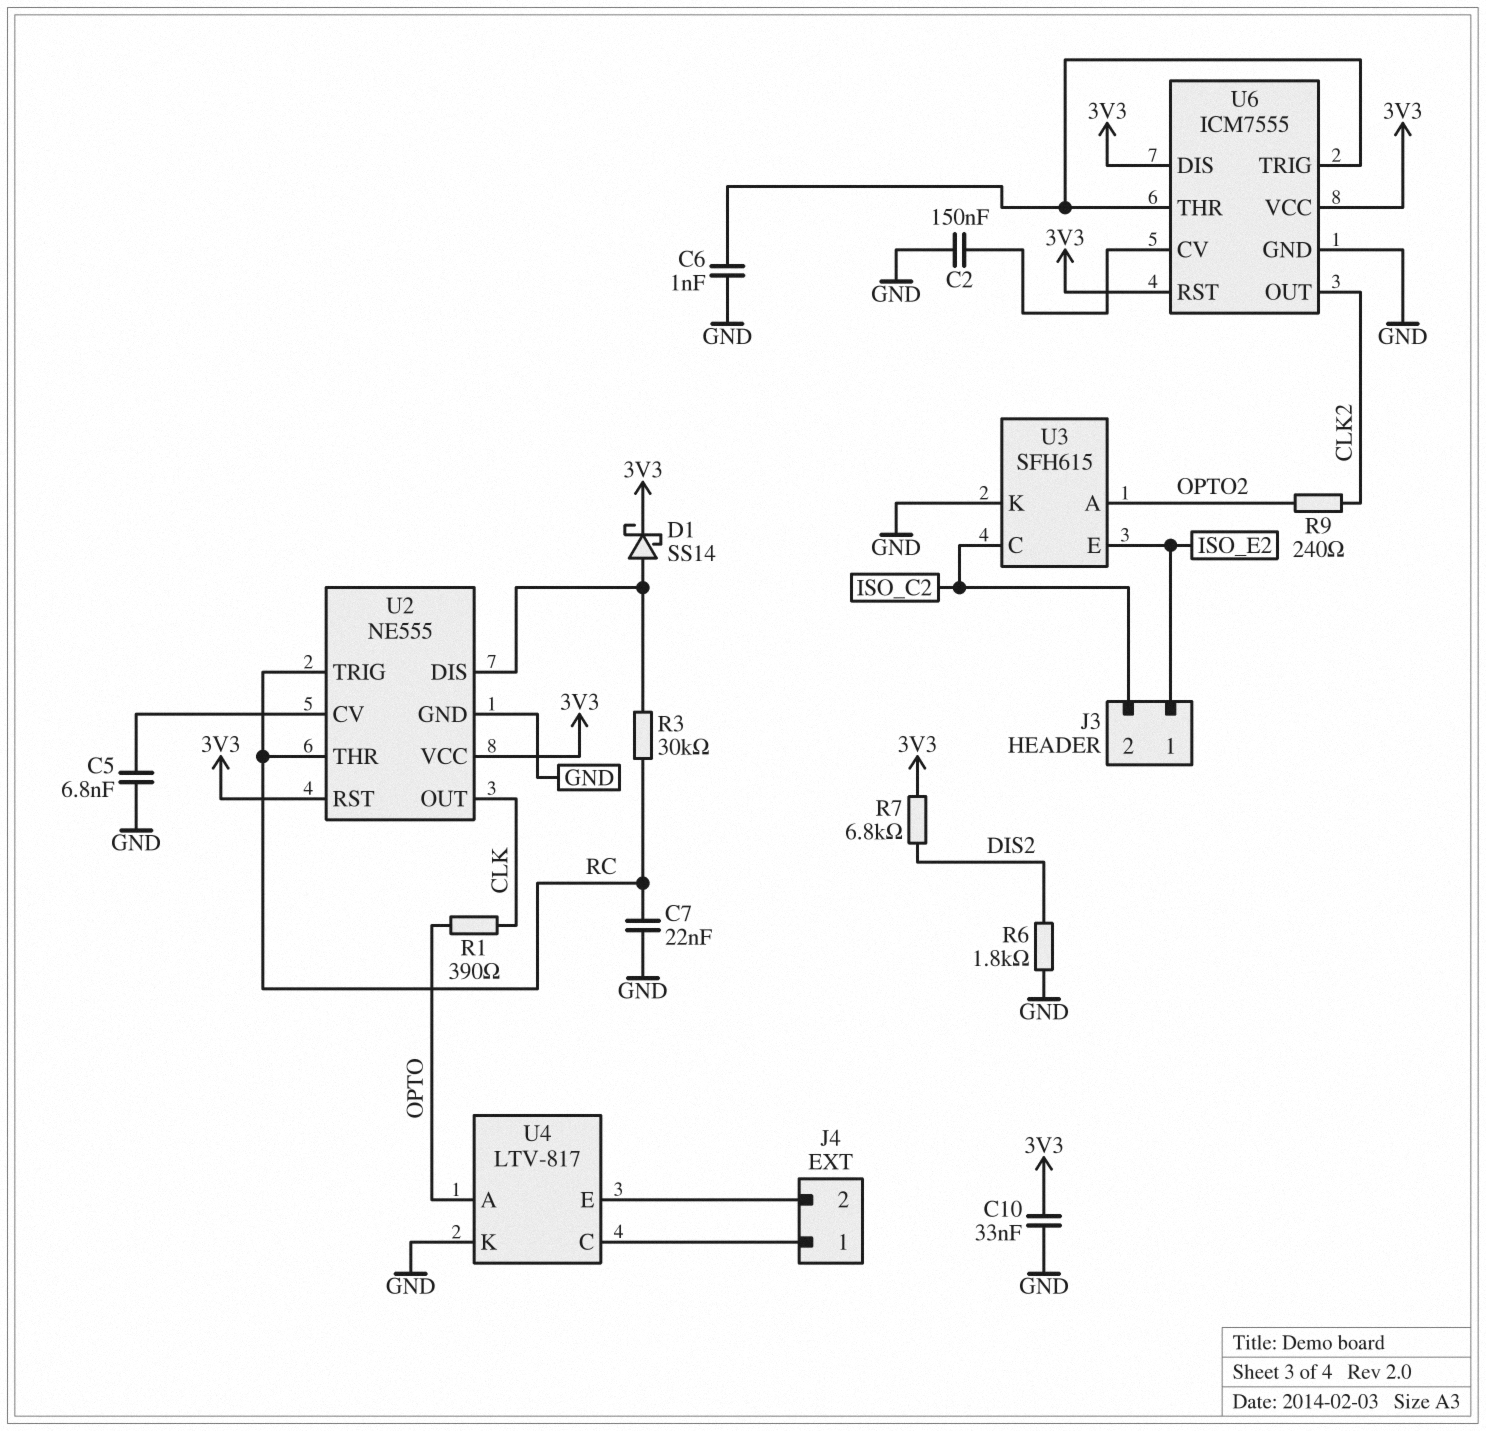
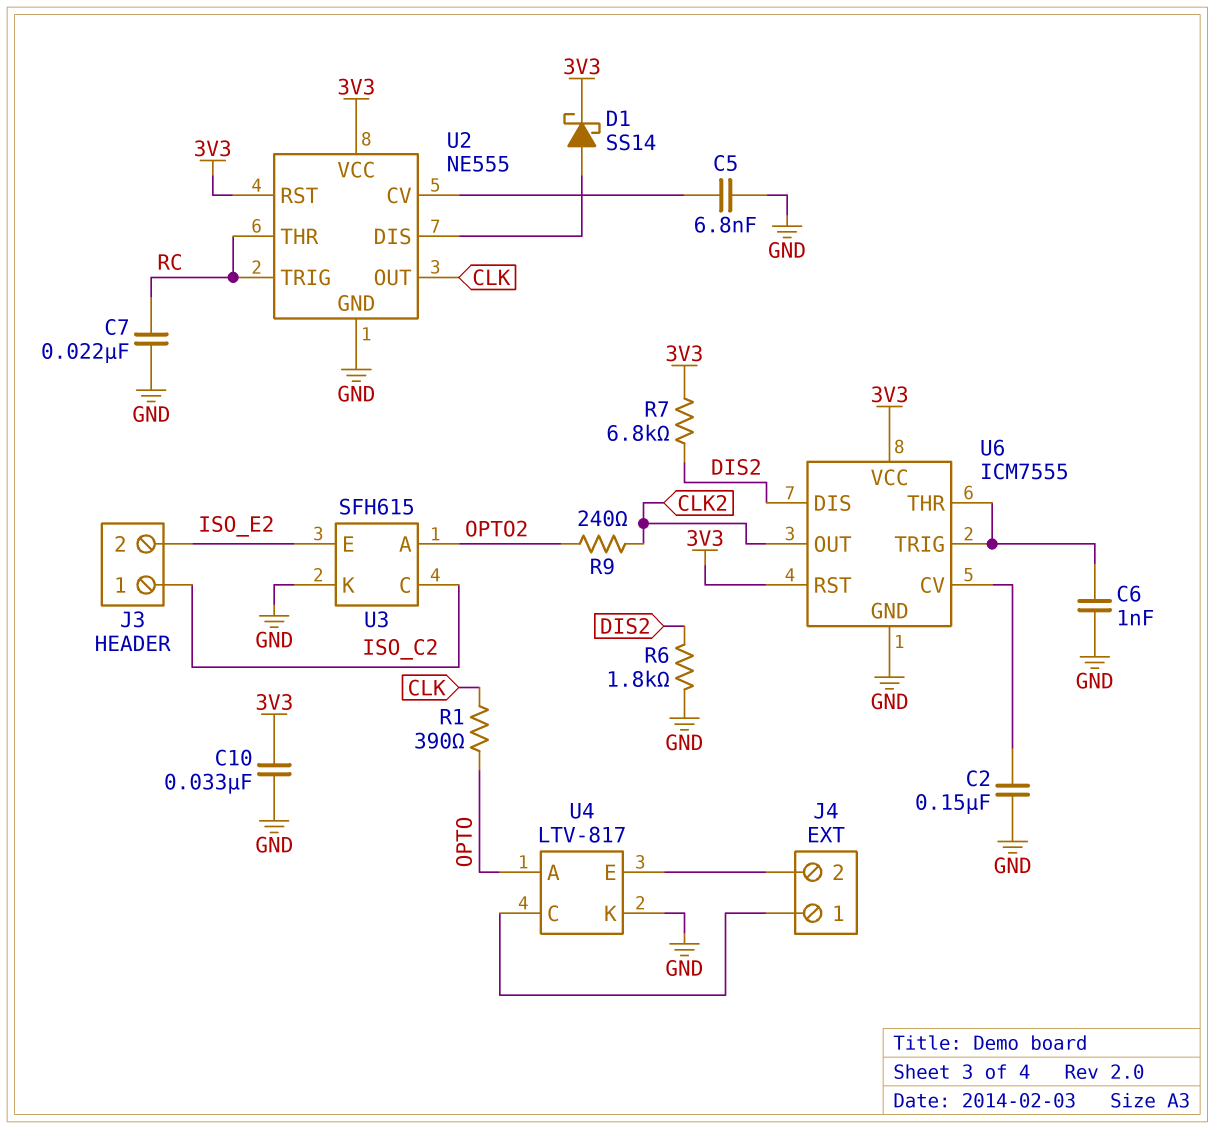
J3 pin 1: ISO_E2 -> ISO_C2
J3 pin 2: ISO_C2 -> ISO_E2
R3: 30k (RC, U2/DIS) -> none
U6 pin DIS: 3V3 -> DIS2

